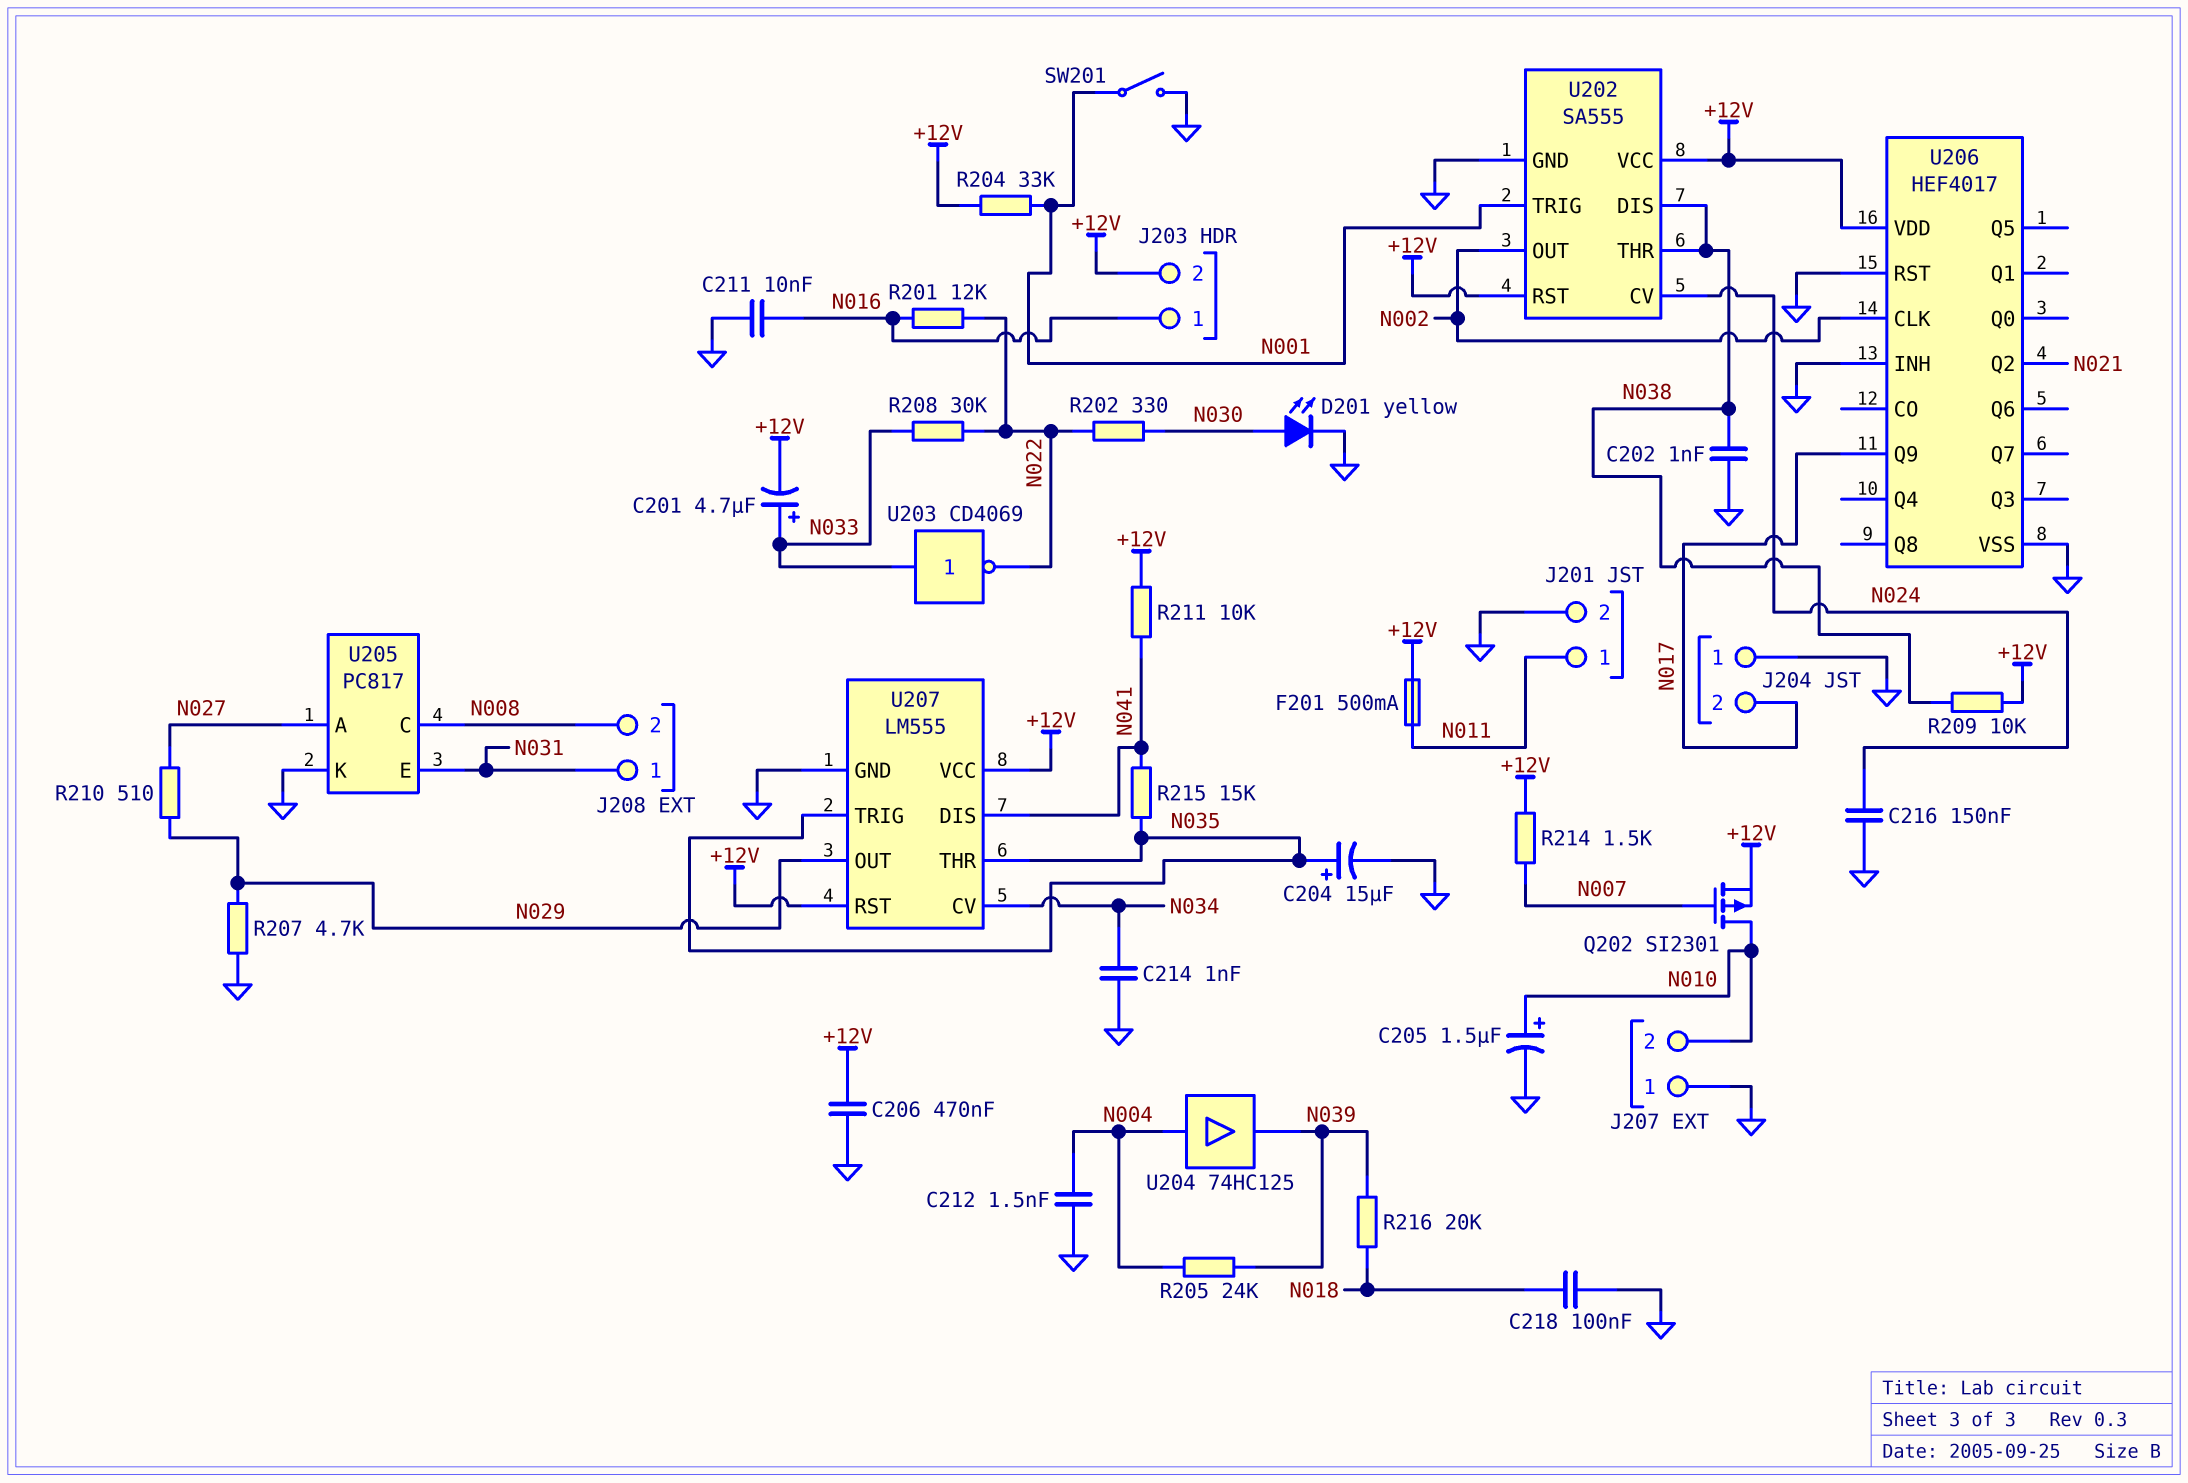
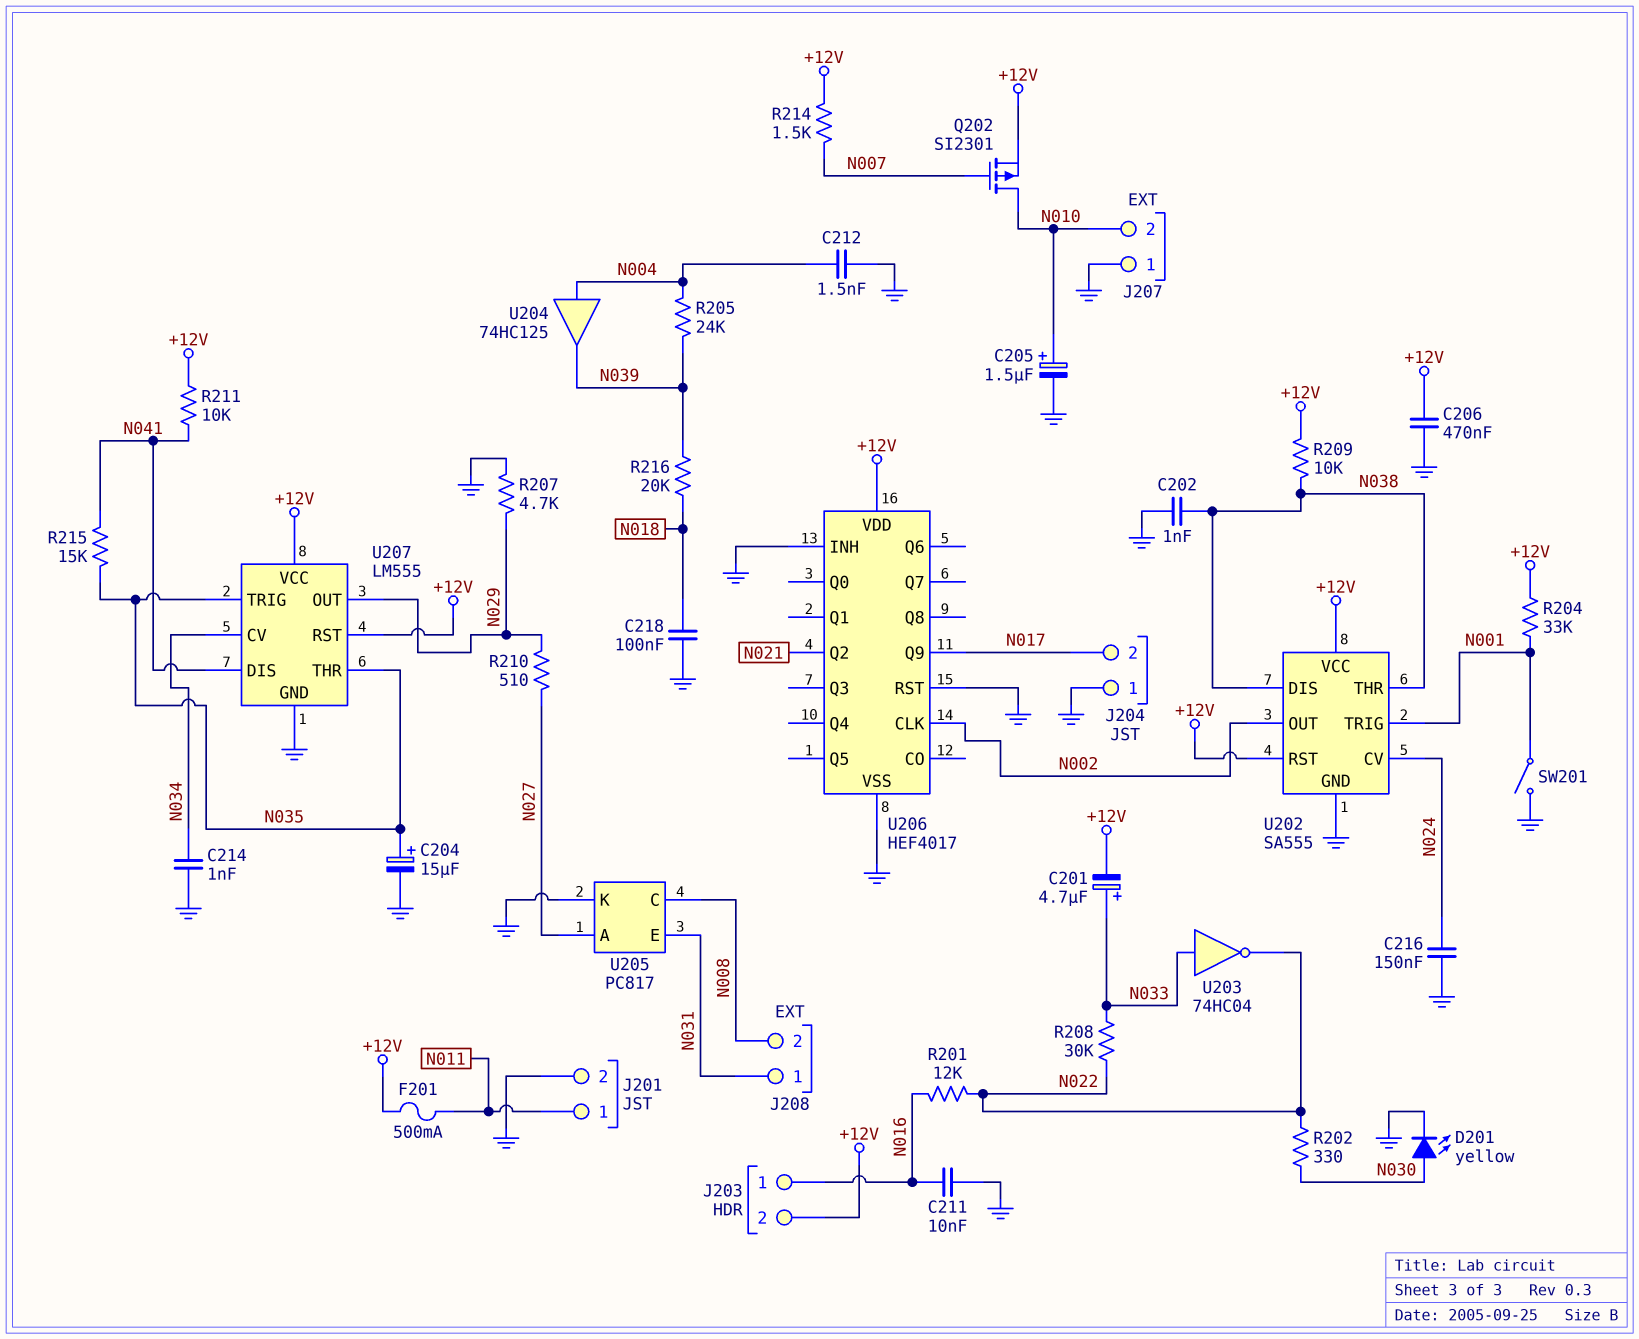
U203: NOT CD4069 (in N033, out N022) -> NOT 74HC04 (in N033, out N022)

